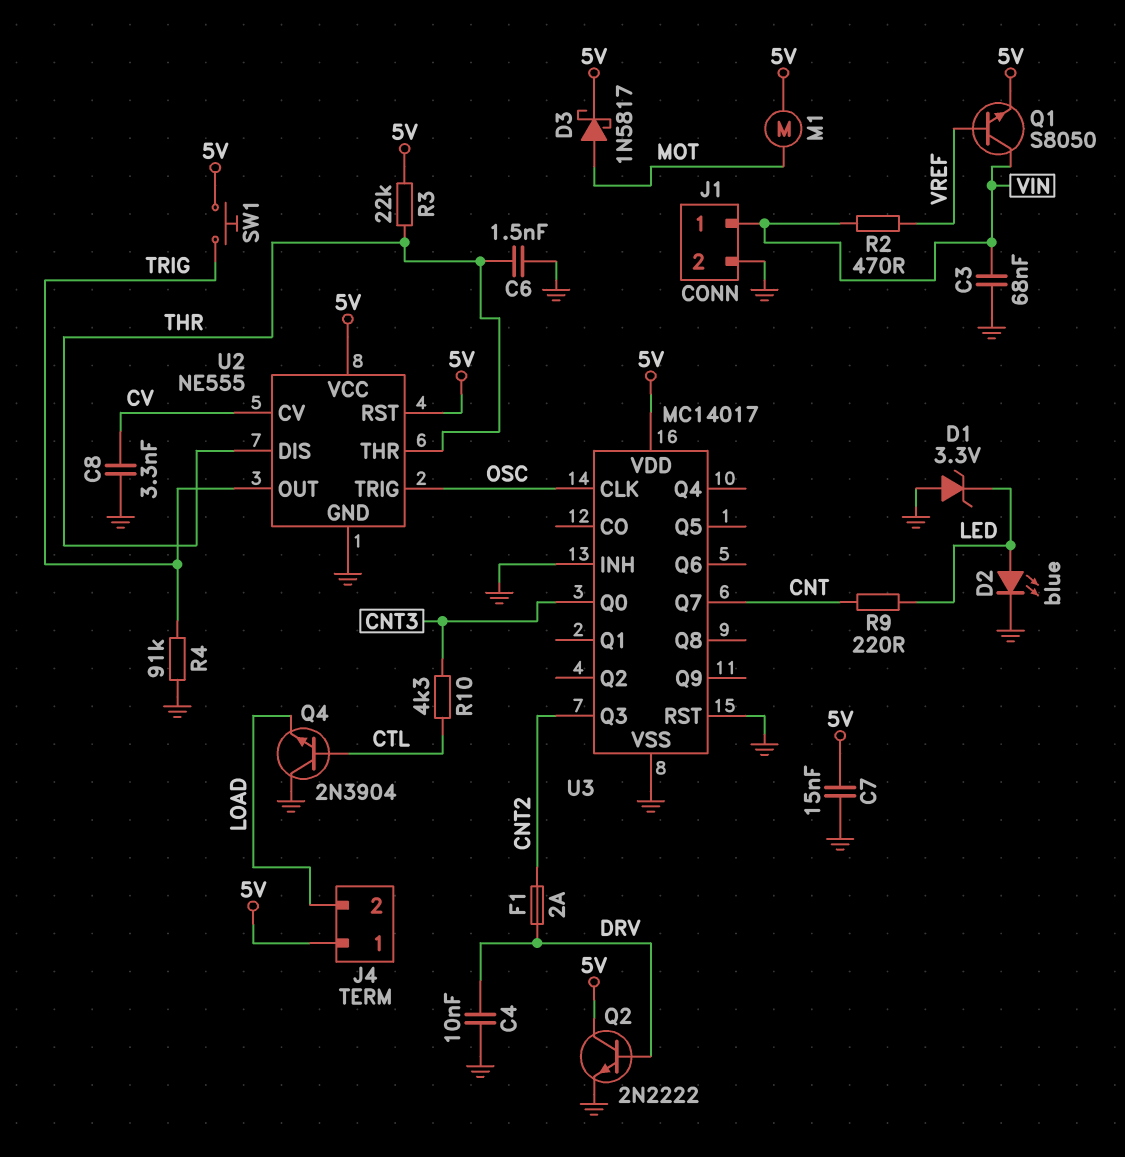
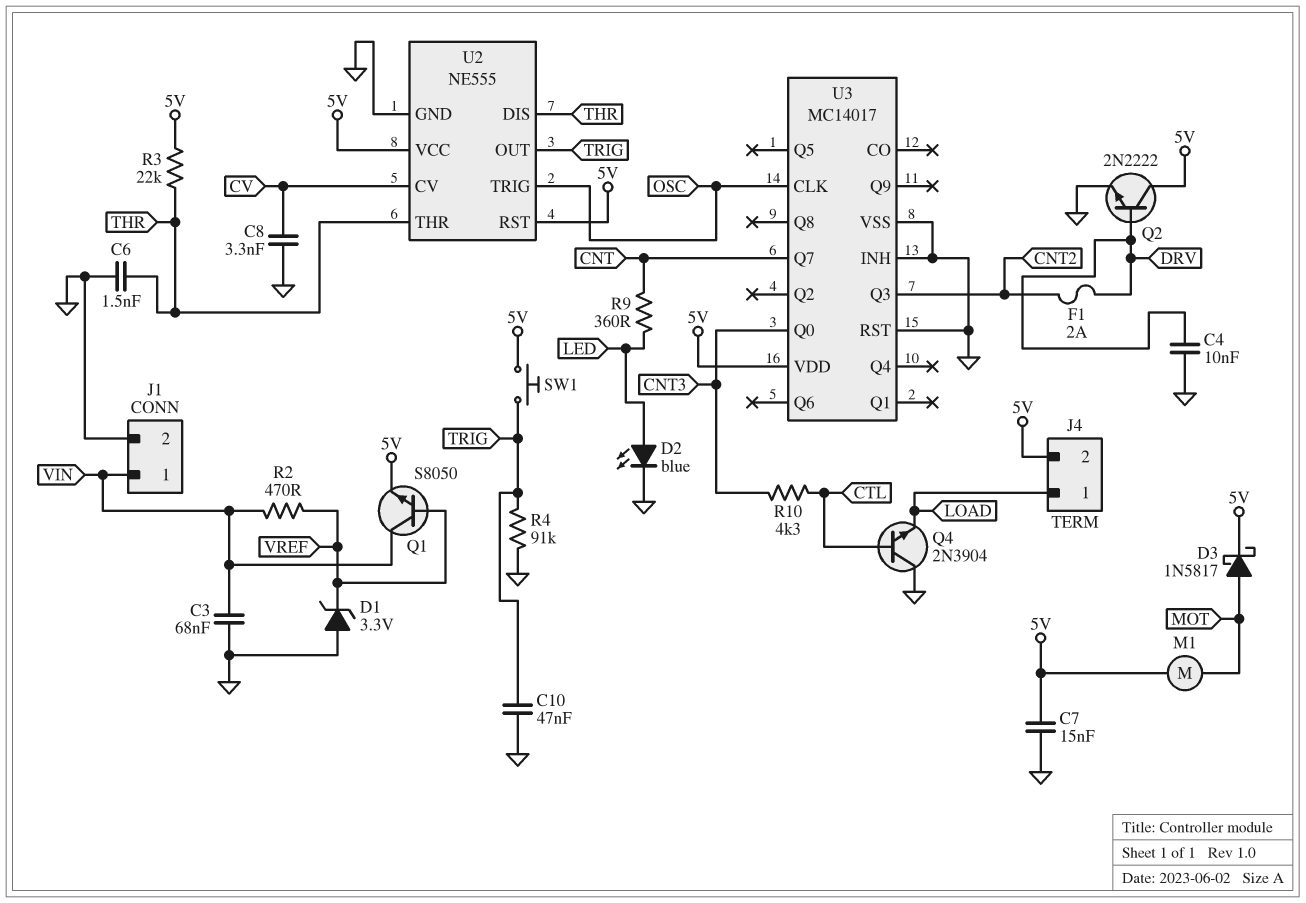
C10: none -> 47nF (GND, TRIG)
D1: zener 3.3V (A GND, K LED) -> zener 3.3V (A GND, K VREF)
J4 pin 1: 5V -> LOAD
J4 pin 2: LOAD -> 5V
R9: 220 (CNT, LED) -> 360 (CNT, LED)

